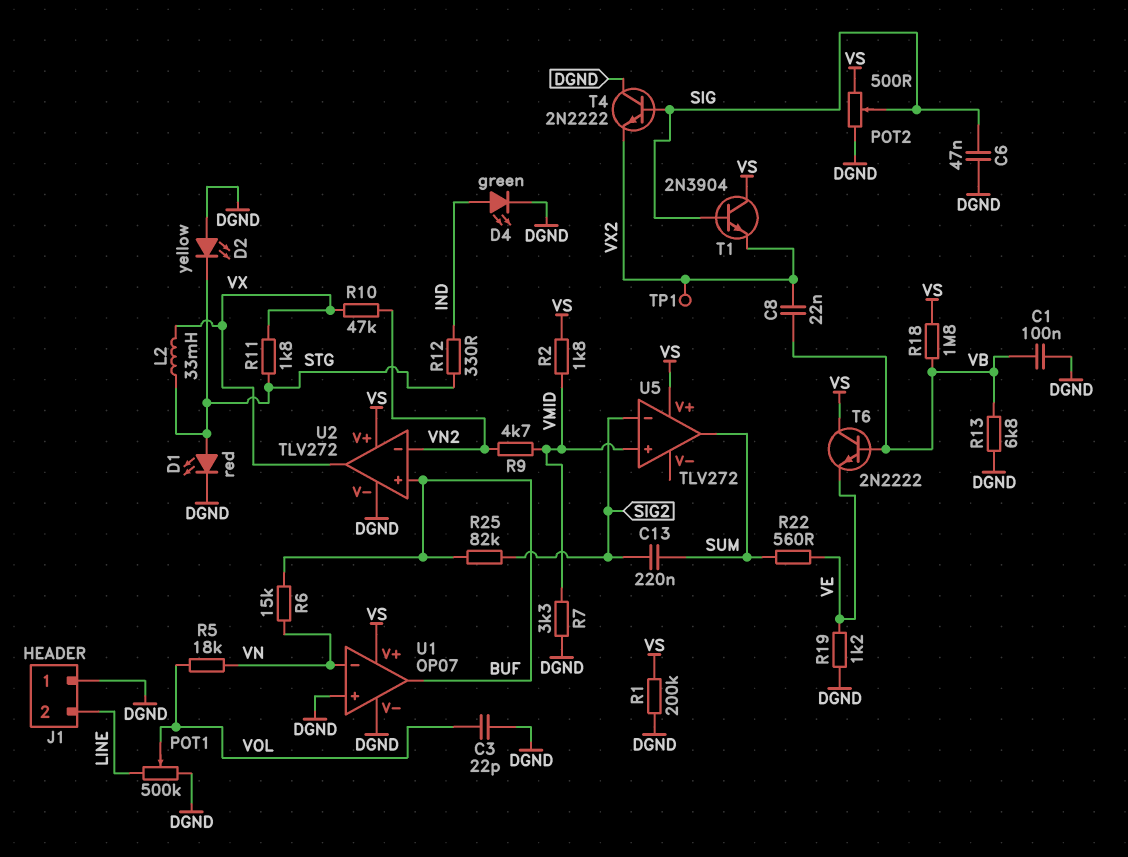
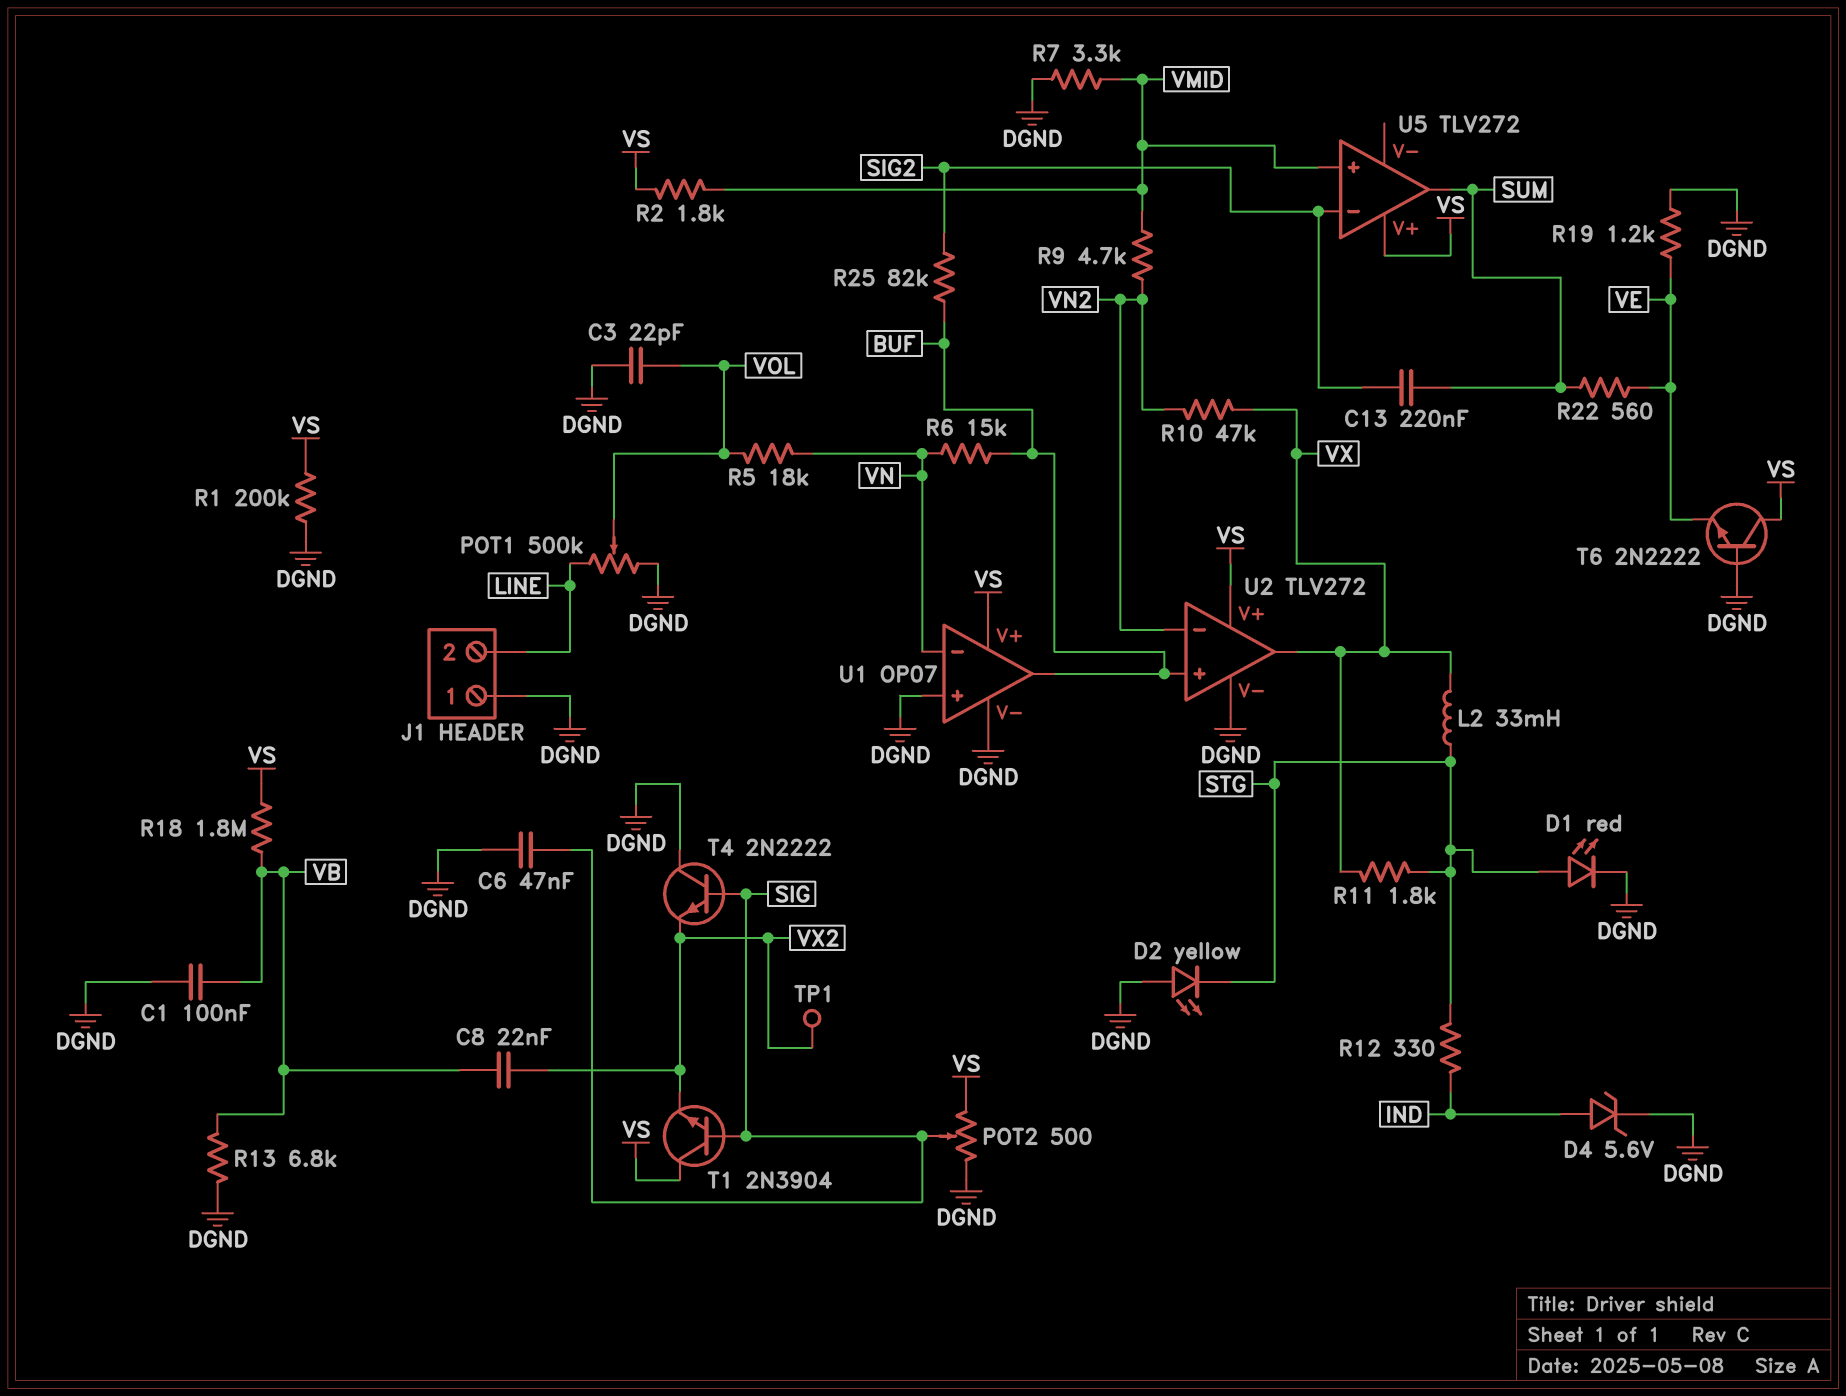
D4: LED green (A IND, K DGND) -> zener 5.6V (A IND, K DGND)
T6: NPN 2N2222 (B VB, C VS, E VE) -> NPN 2N2222 (B DGND, C VS, E VE)

